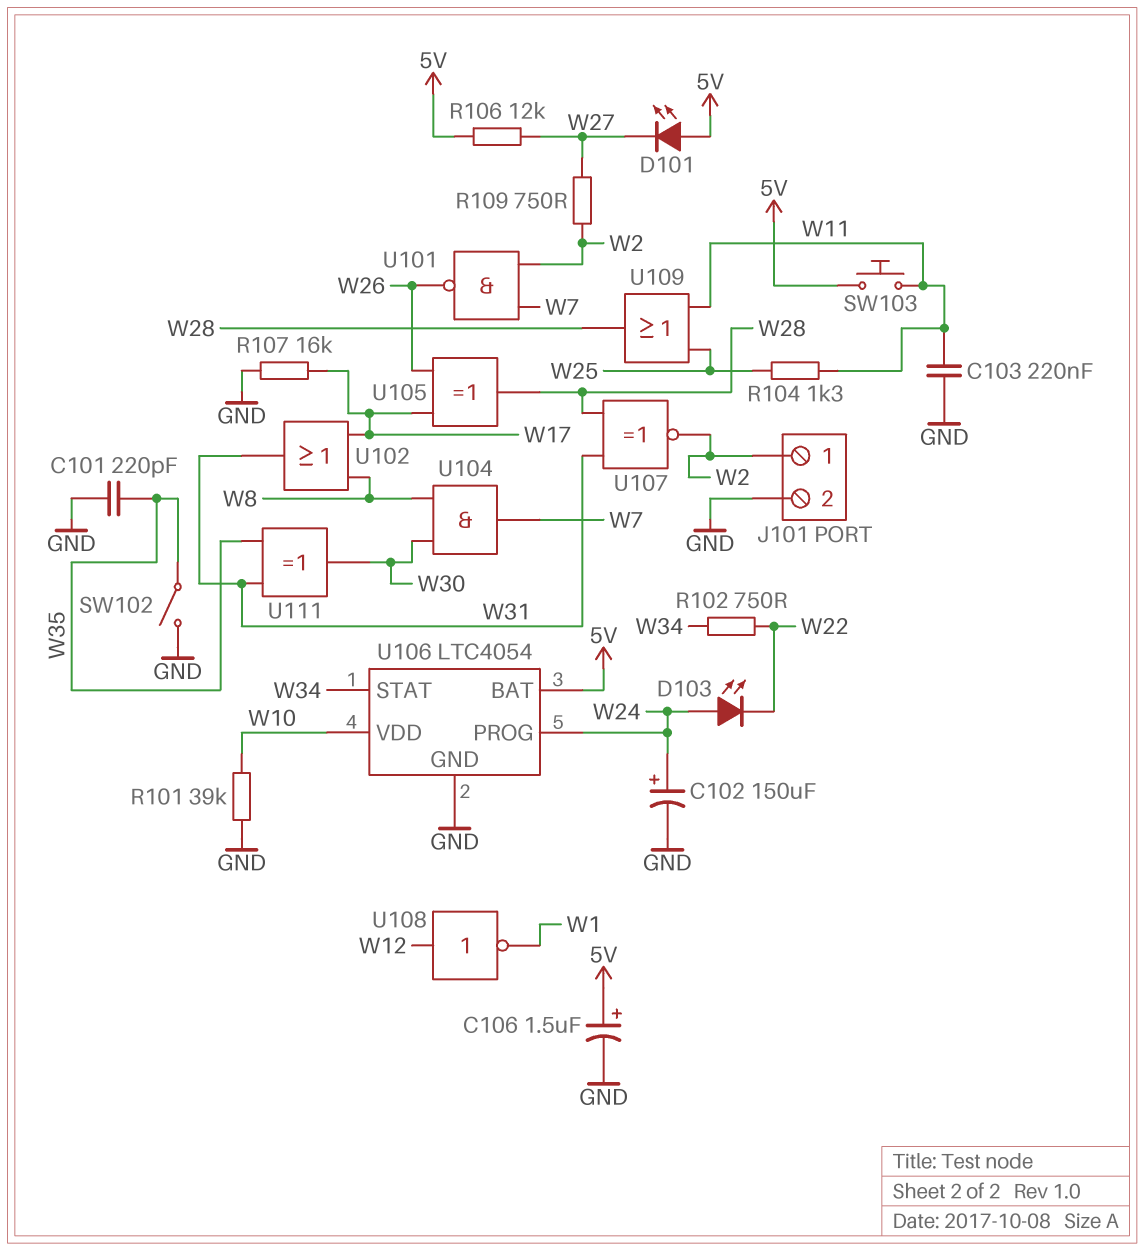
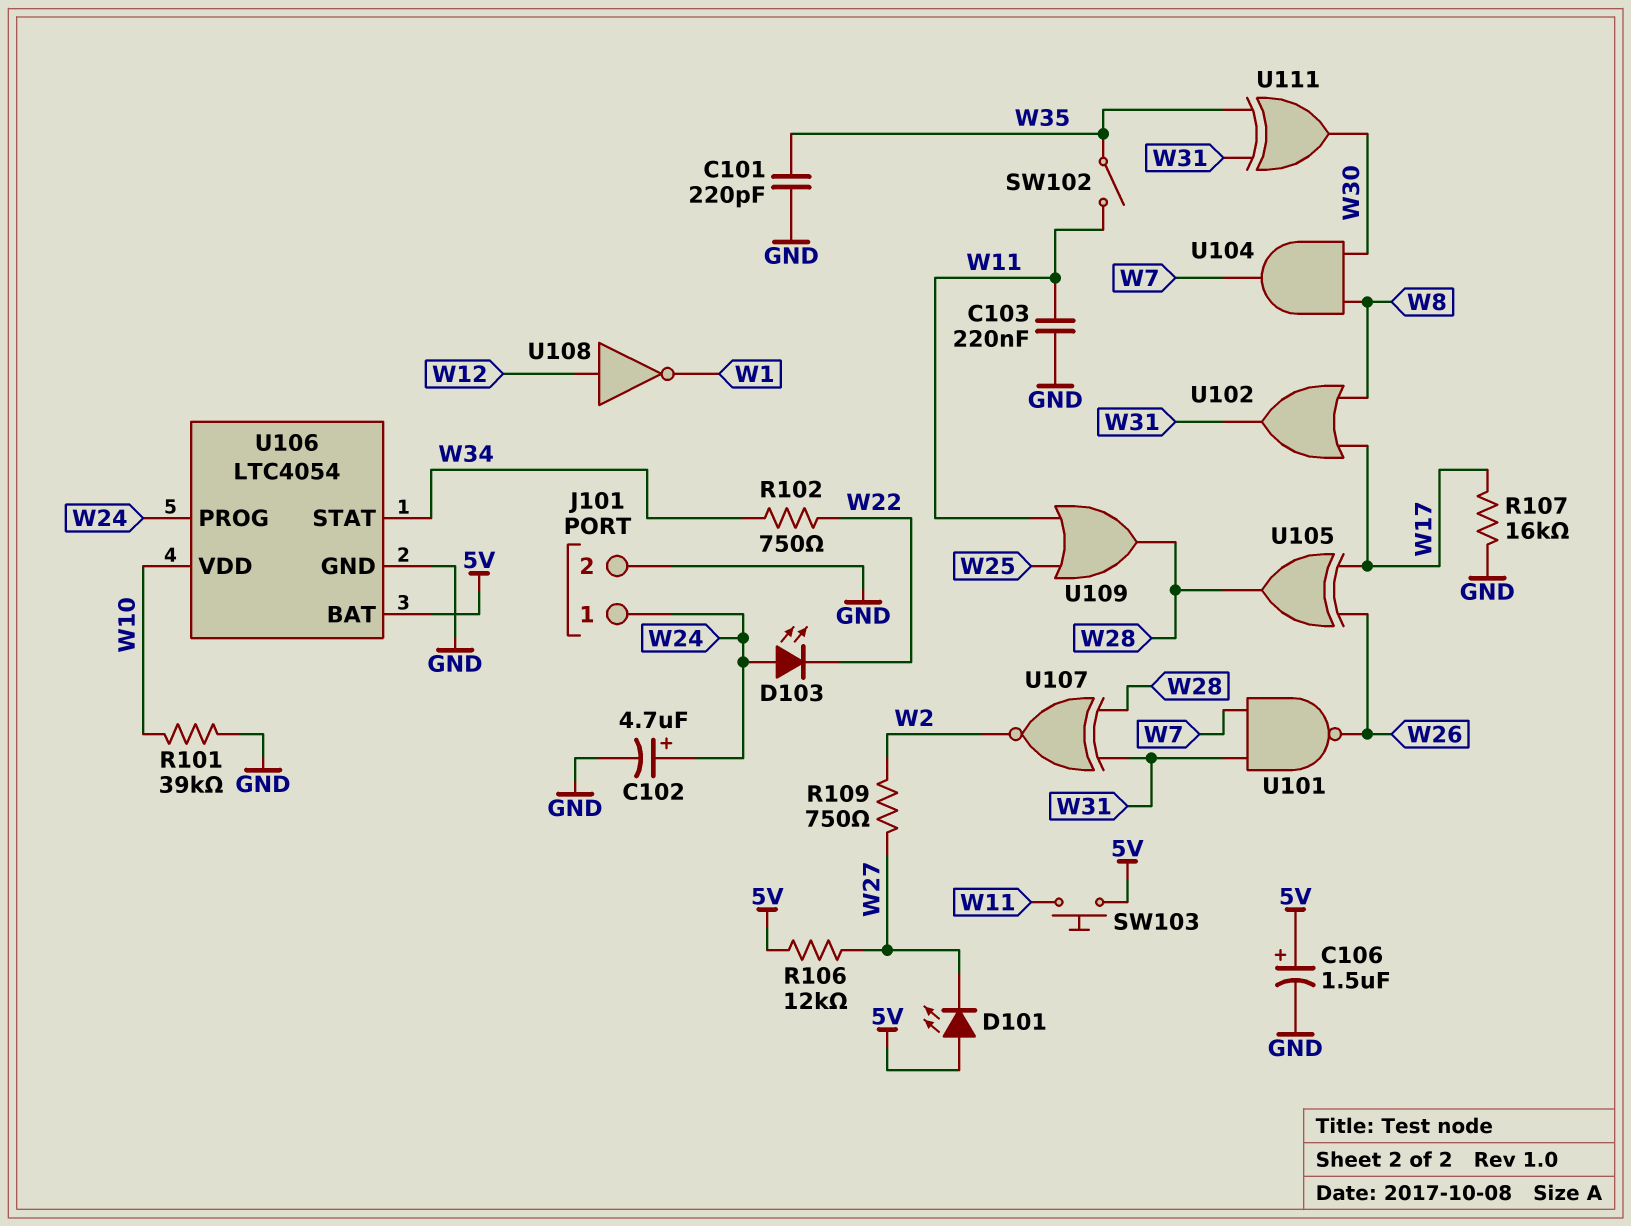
C102: 150uF (plus W24, minus GND) -> 4.7uF (plus W24, minus GND)
J101 pin 1: W2 -> W24
R104: 1.3k (W11, W25) -> none
SW102: switch (GND, W35) -> switch (W11, W35)
U101: NAND (in W2, in W7, out W26) -> NAND (in W7, in W31, out W26)

